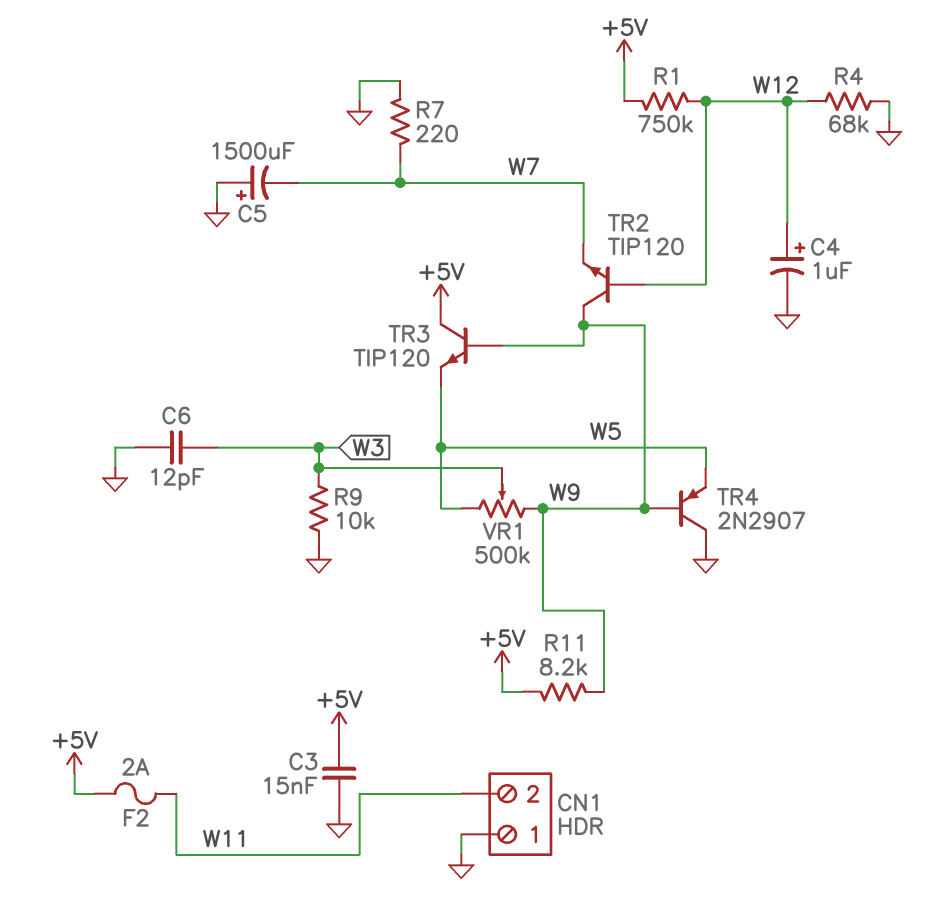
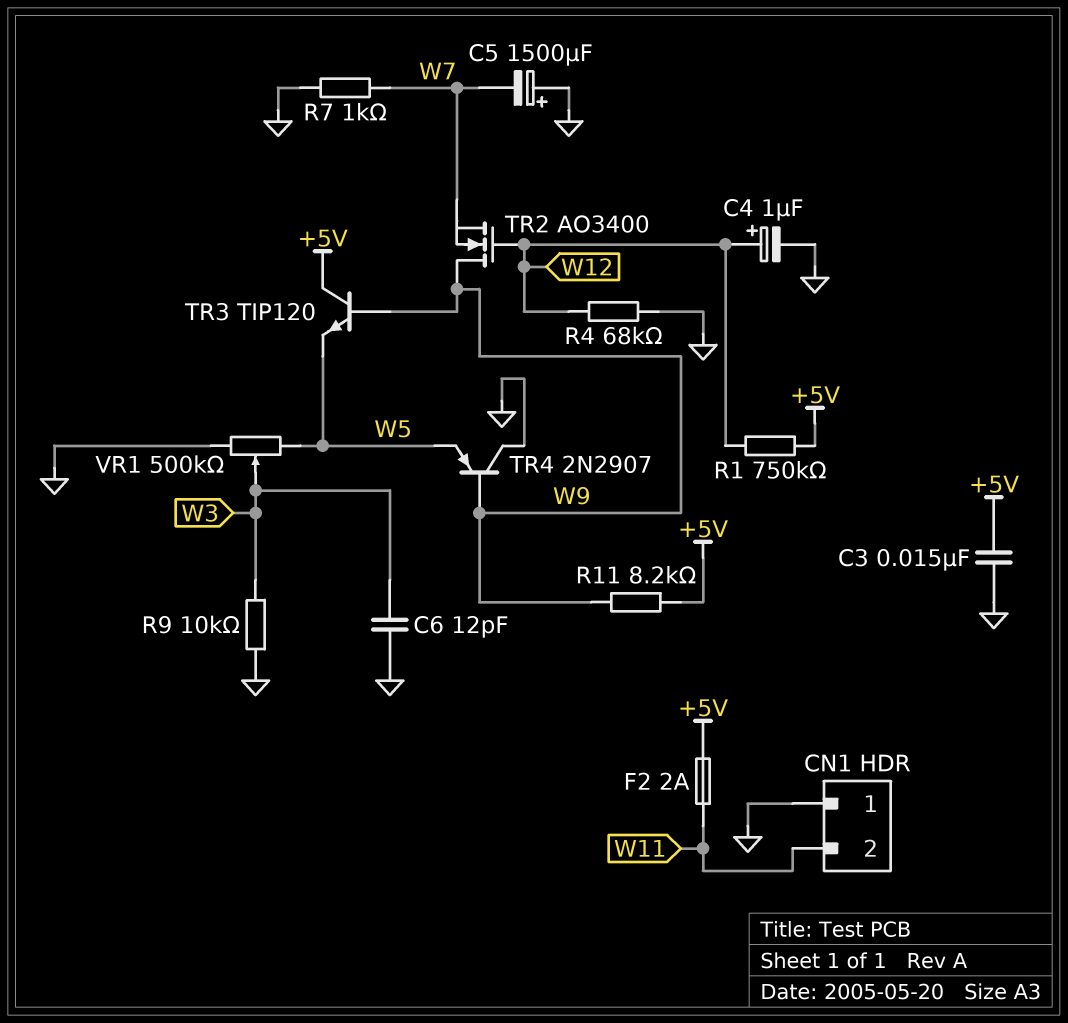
R7: 220 (GND, W7) -> 1k (GND, W7)
TR2: NPN TIP120 (B W12, C W9, E W7) -> NMOS AO3400 (G W12, D W9, S W7)
VR1: 500k (W5, W9, wiper W3) -> 500k (GND, W5, wiper W3)

